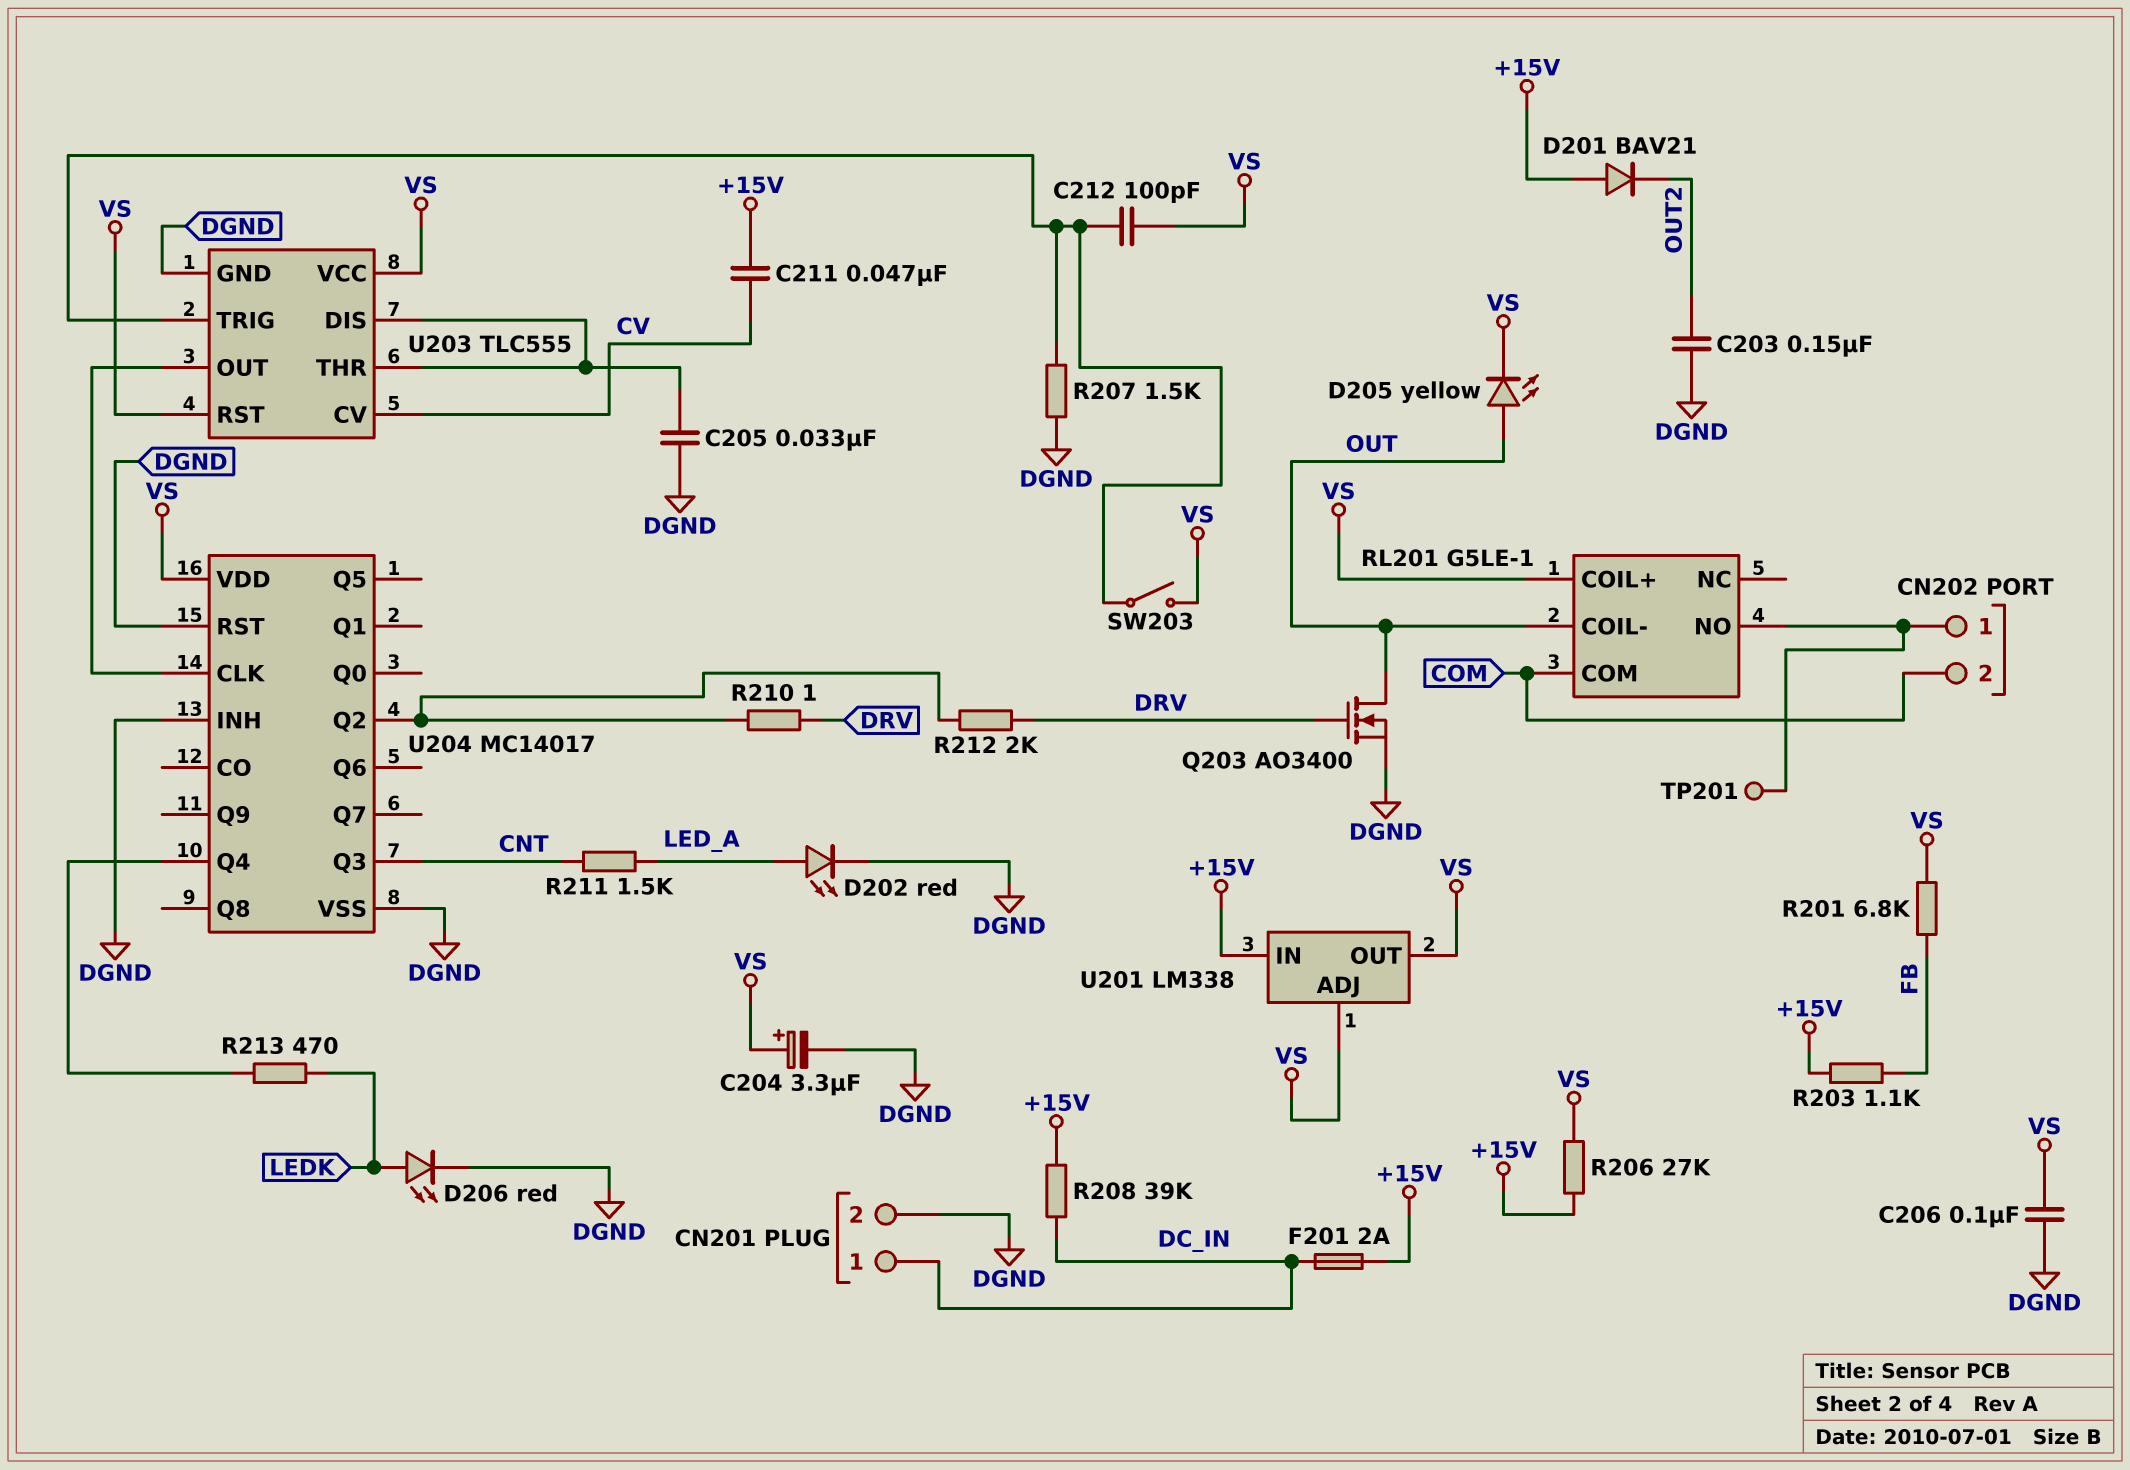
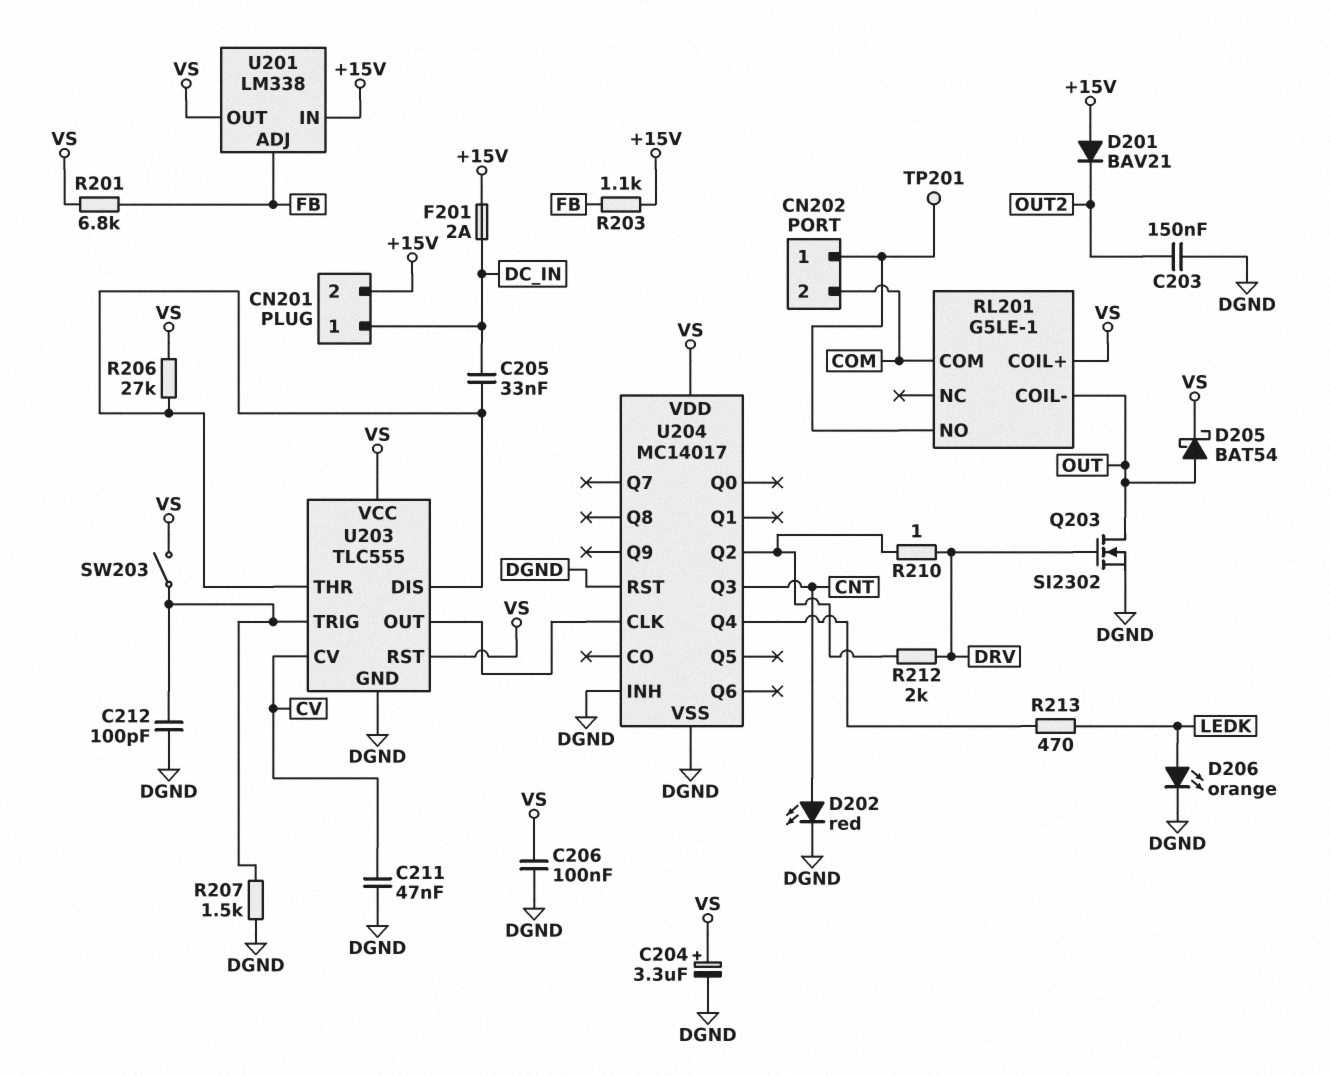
C205: 33nF (DGND, U203/DIS) -> 33nF (DC_IN, U203/DIS)
C211: 47nF (+15V, CV) -> 47nF (CV, DGND)
C212: 100pF (U203/TRIG, VS) -> 100pF (DGND, U203/TRIG)
CN201 pin 2: DGND -> +15V
D202: LED red (A LED_A, K DGND) -> LED red (A CNT, K DGND)
D205: LED yellow (A OUT, K VS) -> schottky BAT54 (A OUT, K VS)
D206: LED red (A LEDK, K DGND) -> LED orange (A LEDK, K DGND)
Q203: NMOS AO3400 (G DRV, D OUT, S DGND) -> NMOS SI2302 (G DRV, D OUT, S DGND)
R206: 27k (+15V, VS) -> 27k (U203/DIS, VS)
R208: 39k (+15V, DC_IN) -> none
R211: 1.5k (CNT, LED_A) -> none
U201 pin ADJ: VS -> FB

